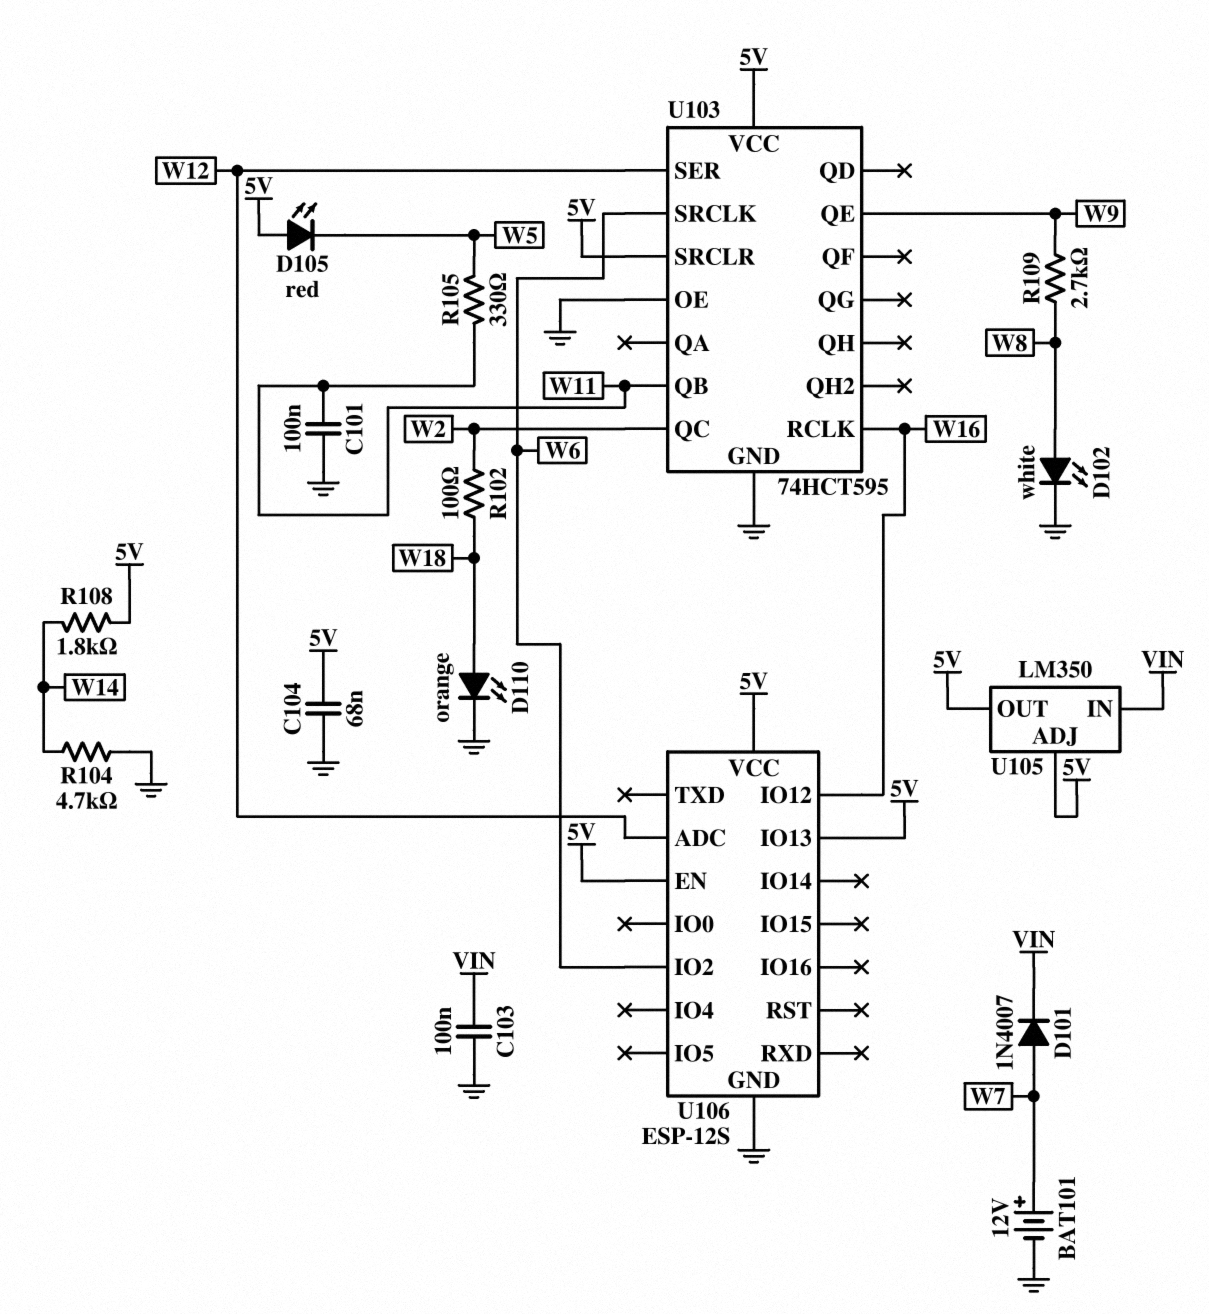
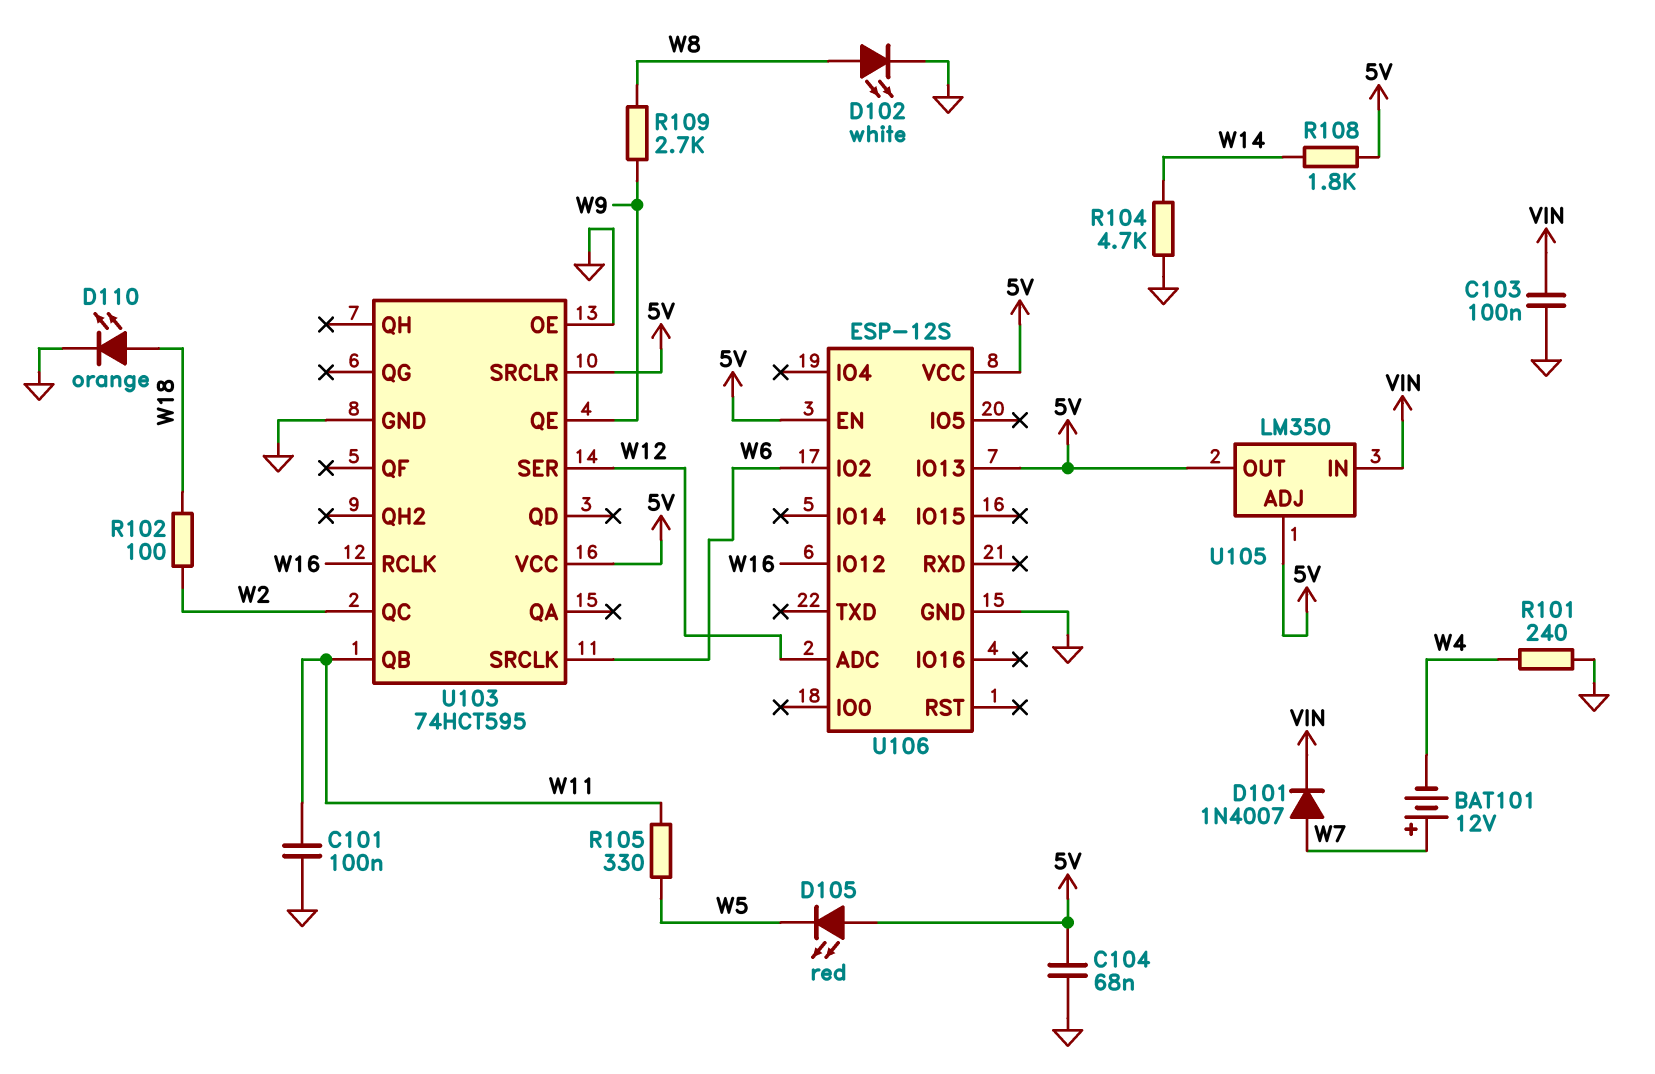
BAT101: 12V (plus W7, minus GND) -> 12V (plus W7, minus W4)
R101: none -> 240 (GND, W4)

